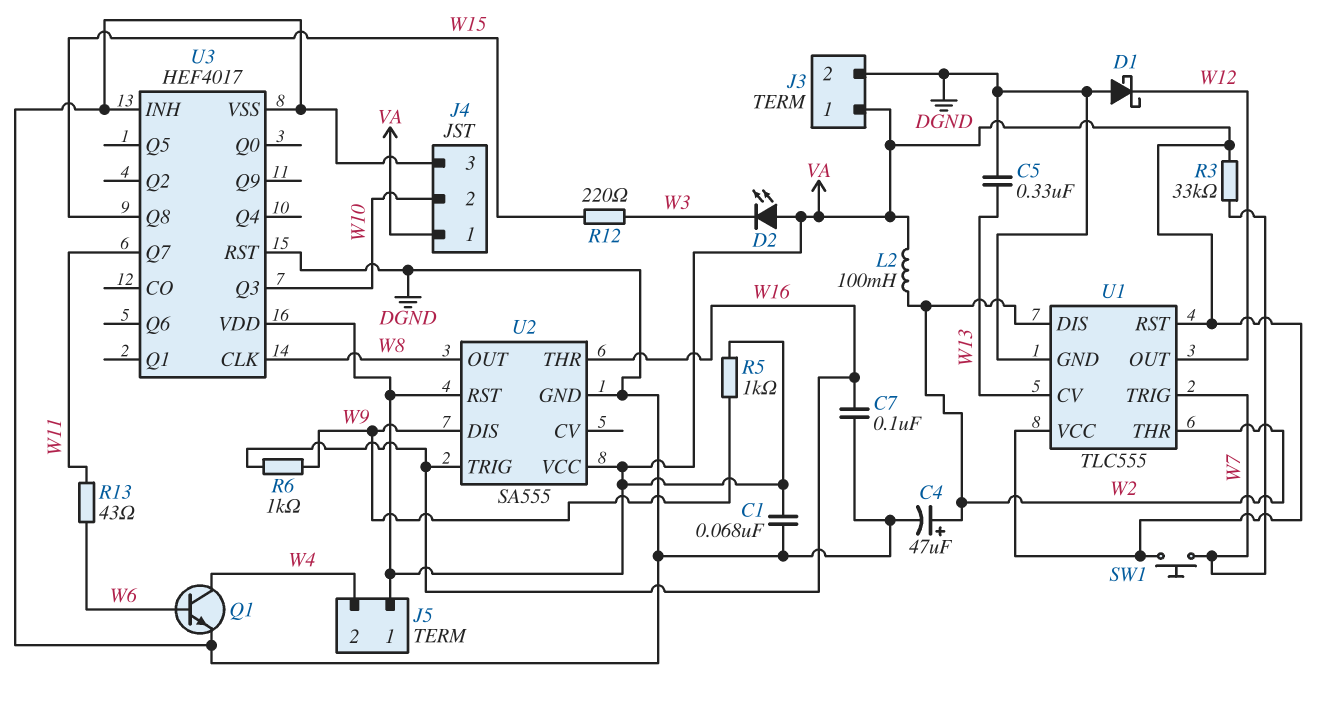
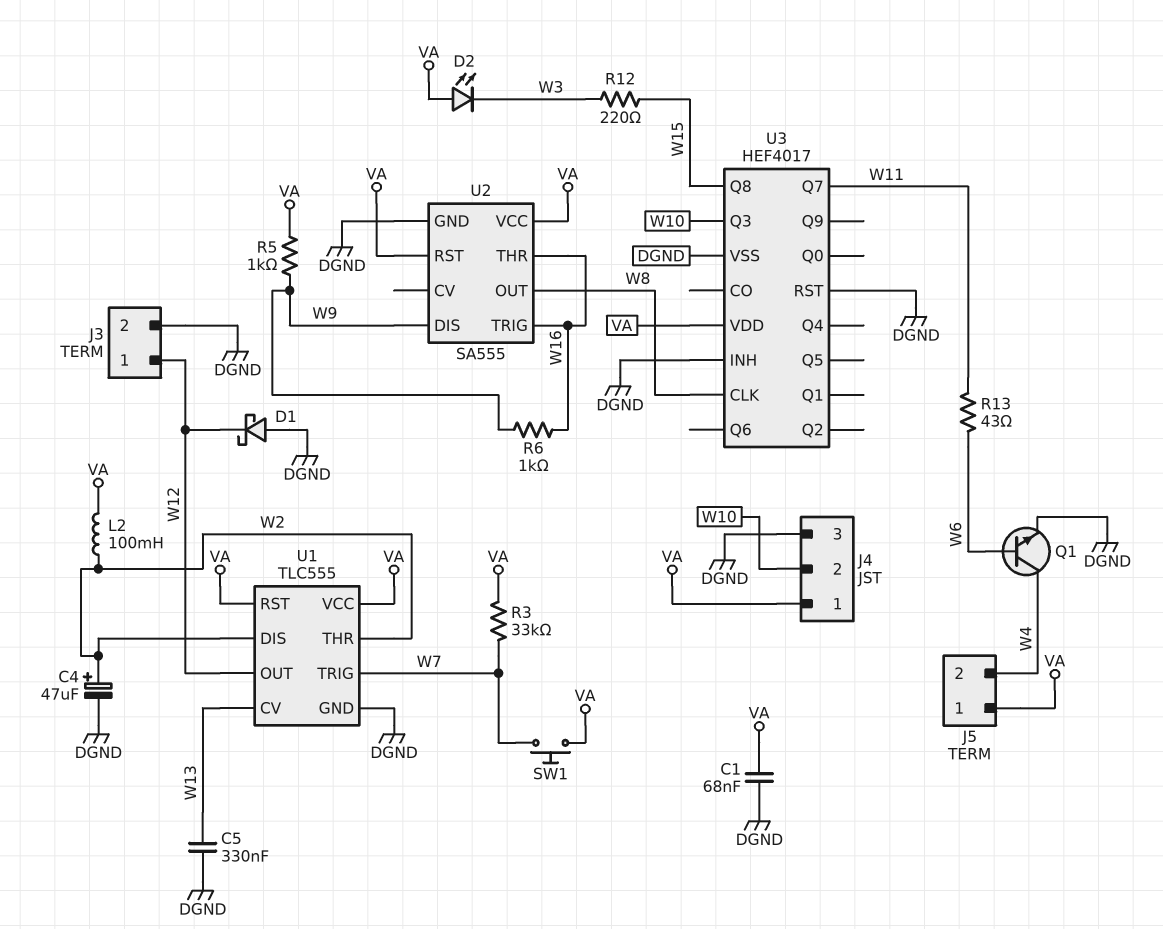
C7: 100nF (DGND, W16) -> none
J3 pin 1: VA -> W12

